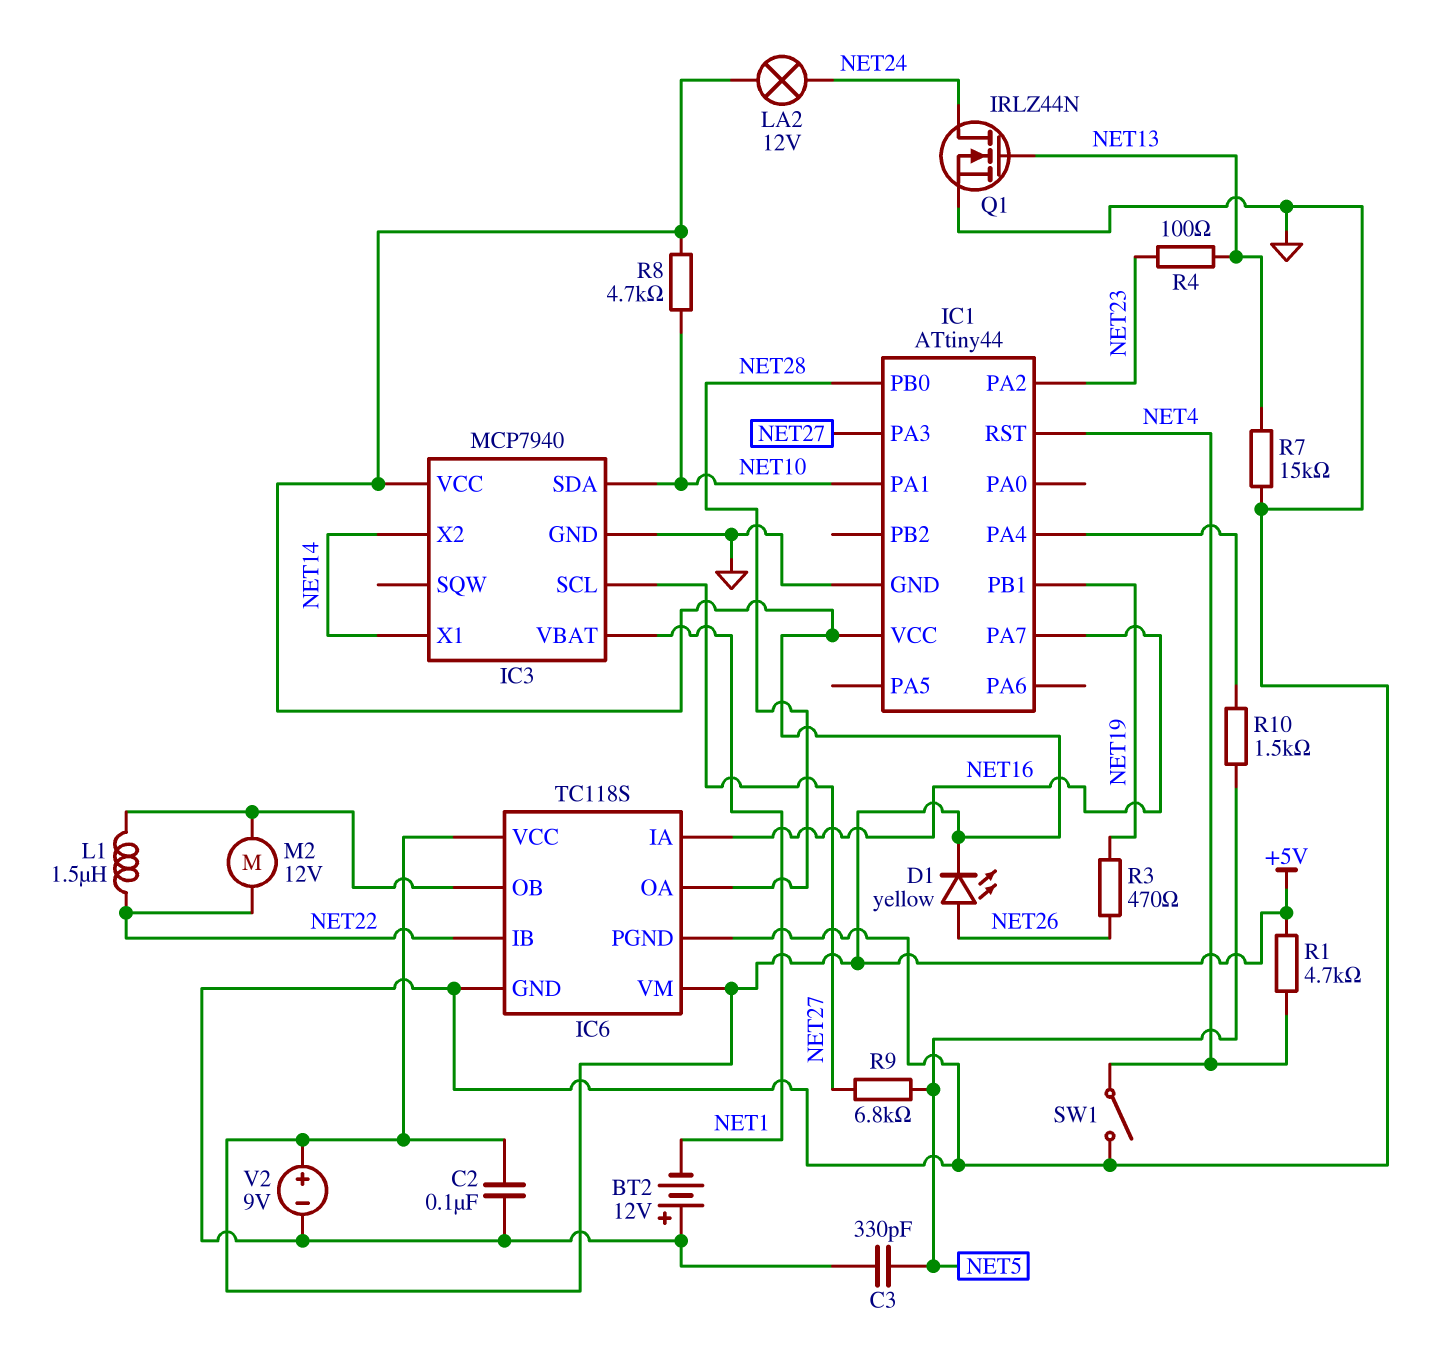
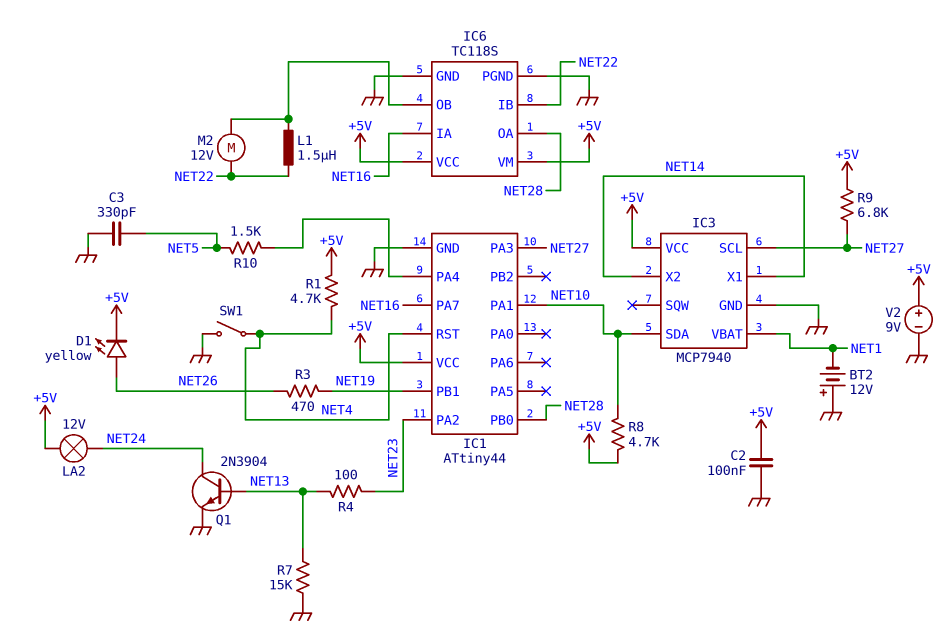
Q1: NMOS IRLZ44N (G NET13, D NET24, S GND) -> NPN 2N3904 (B NET13, C NET24, E GND)
R9: 6.8k (NET5, NET27) -> 6.8k (+5V, NET27)

